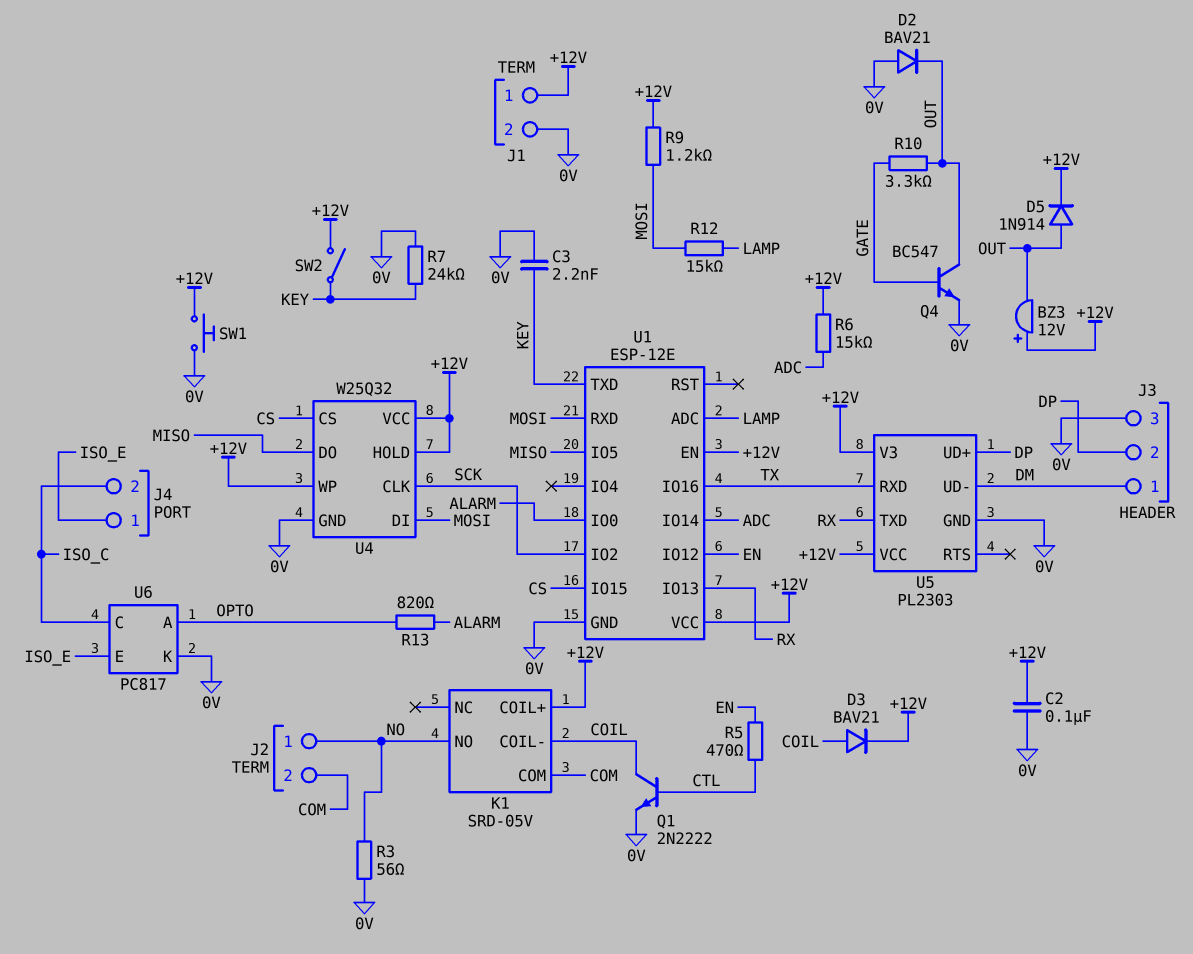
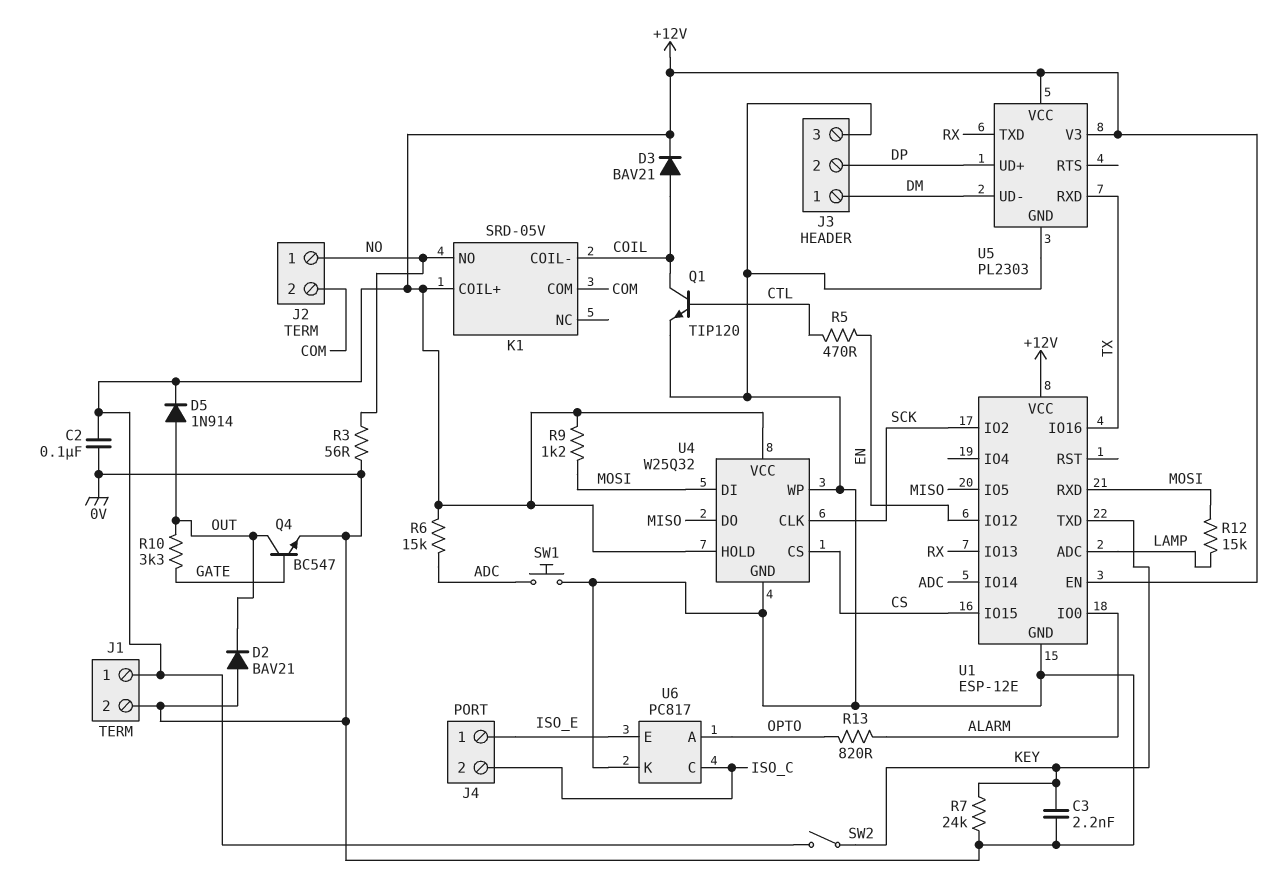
BZ3: buzzer 12V (plus +12V, minus OUT) -> none
Q1: NPN 2N2222 (B CTL, C COIL, E 0V) -> NPN TIP120 (B CTL, C COIL, E 0V)
SW1: button (+12V, 0V) -> button (0V, ADC)
U4 pin WP: +12V -> 0V

